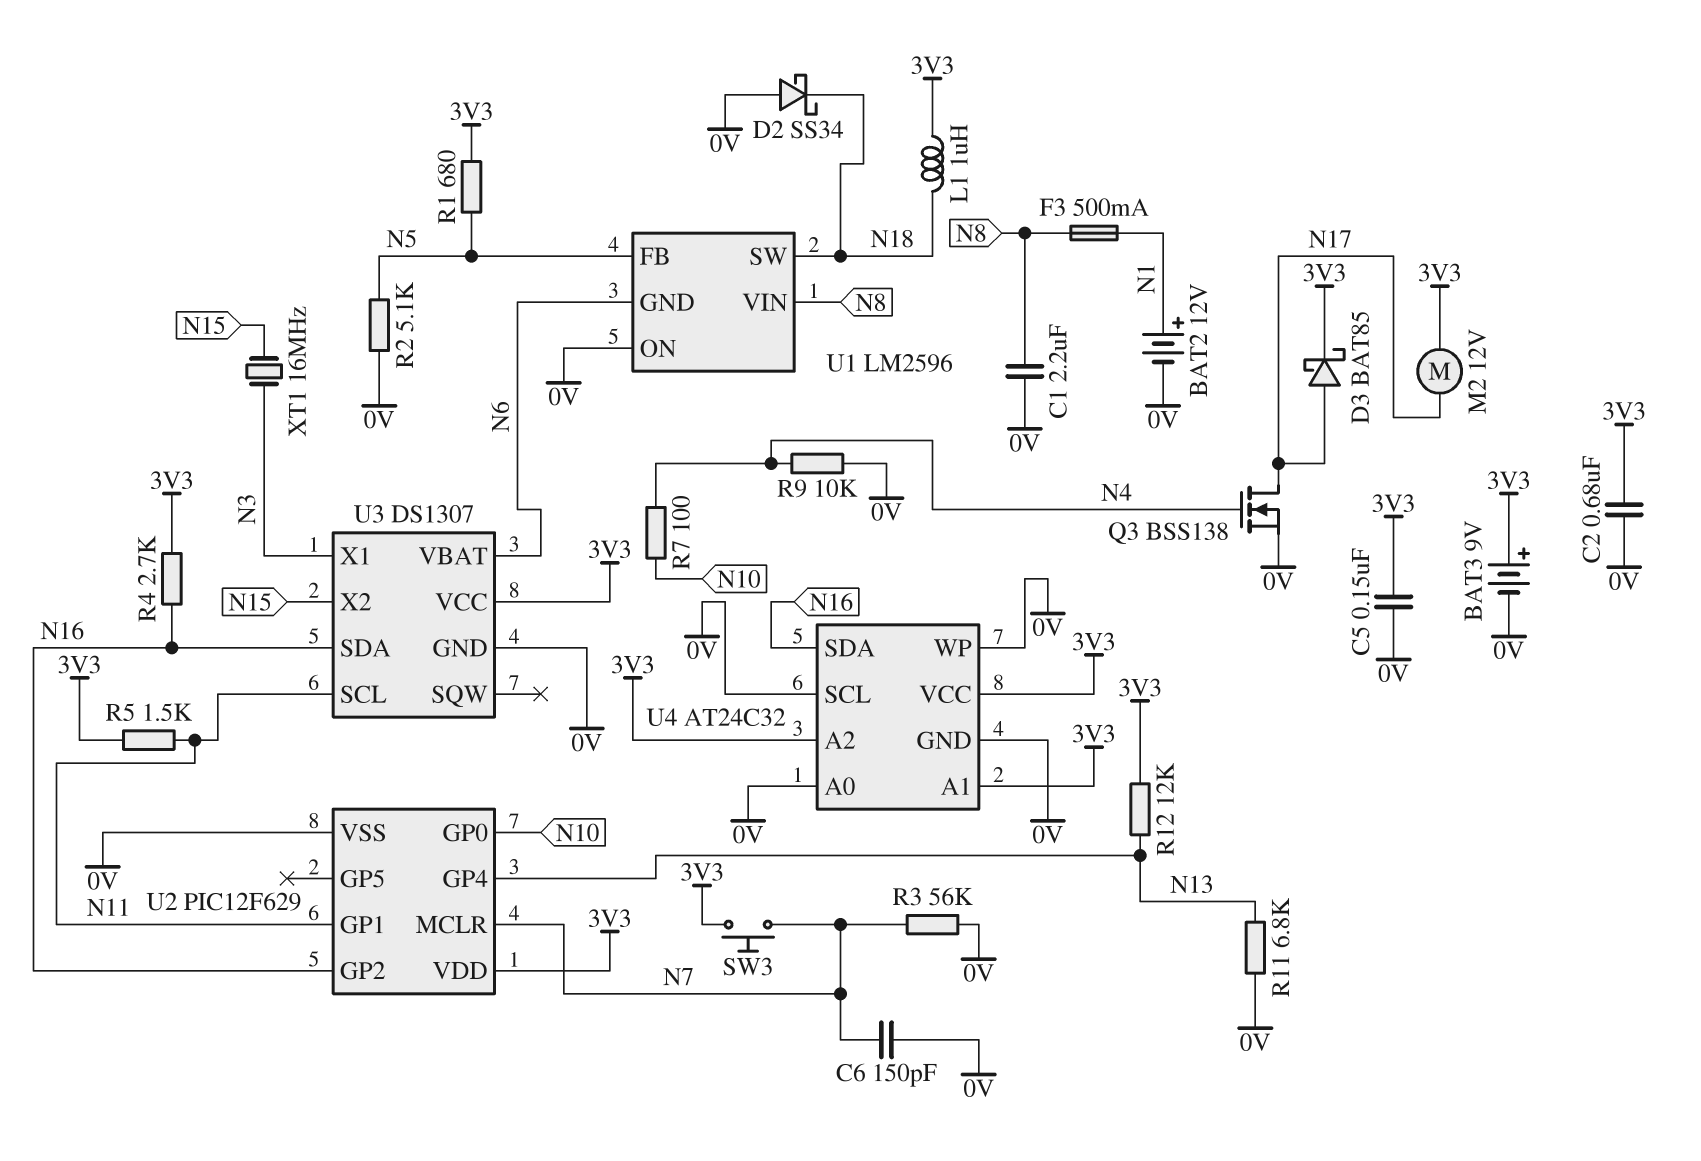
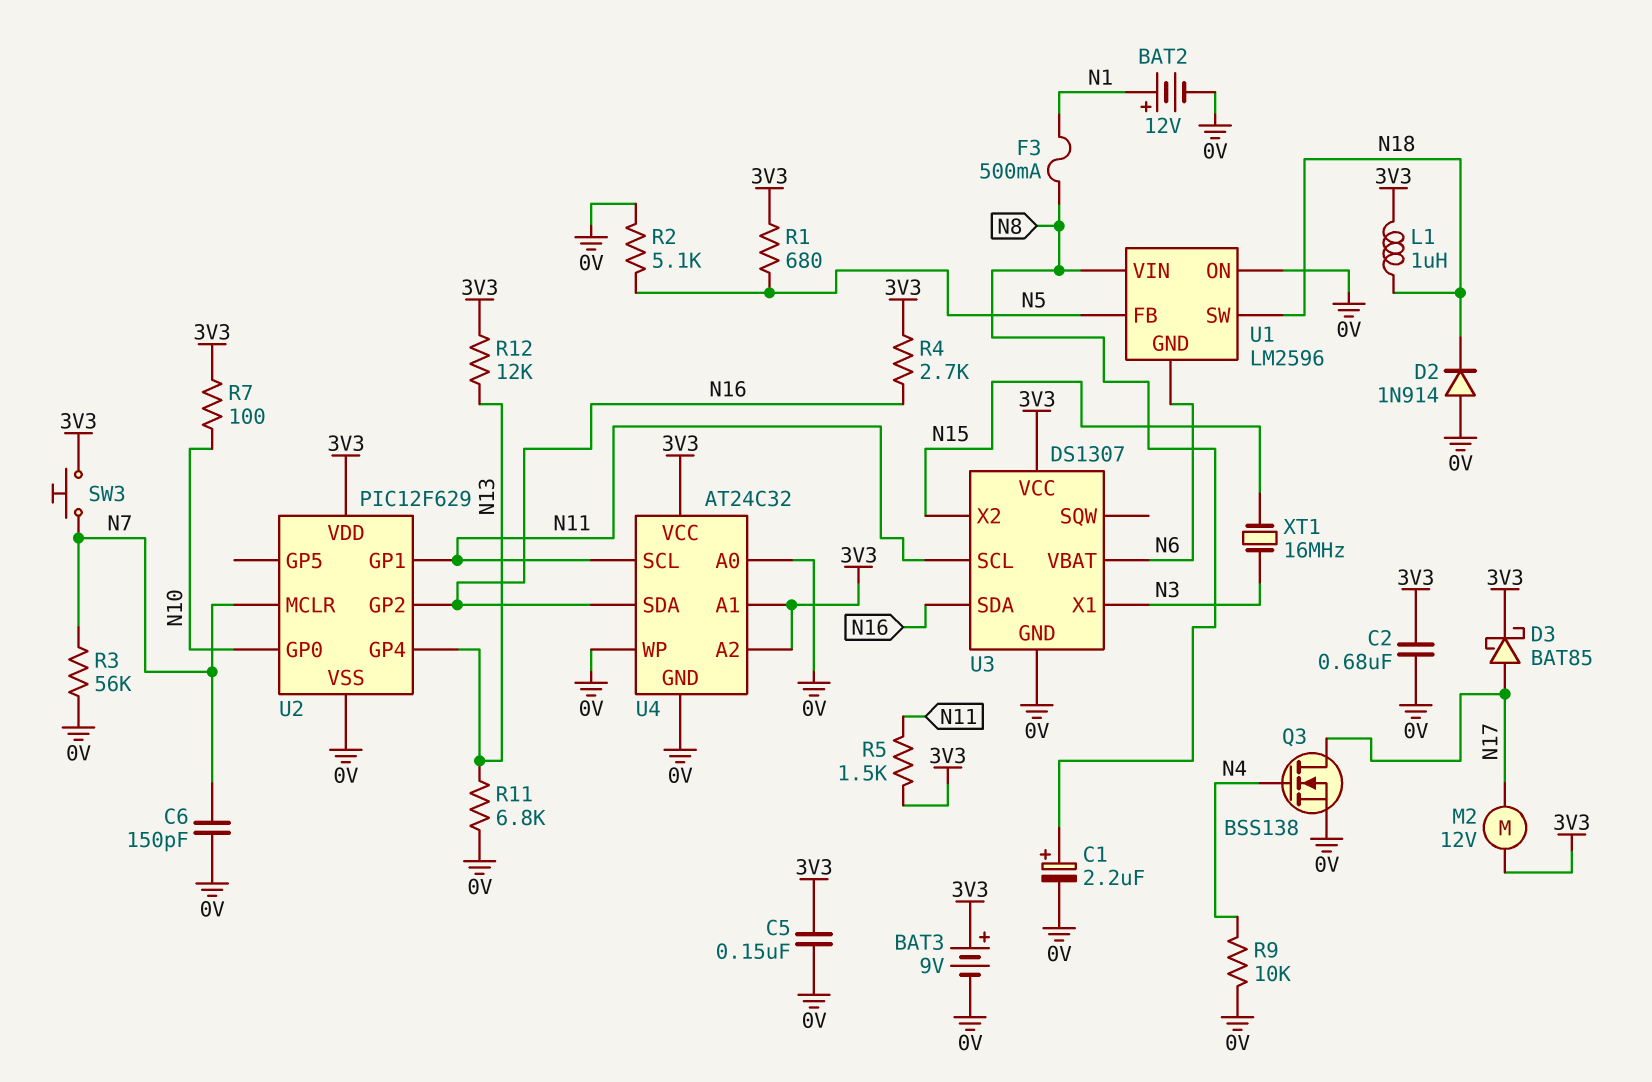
C1: 2.2uF (0V, N8) -> 2.2uF (plus N8, minus 0V)
D2: schottky SS34 (A 0V, K N18) -> diode 1N914 (A 0V, K N18)
R7: 100 (N4, N10) -> 100 (3V3, N10)
U4 pin SCL: 0V -> N11

